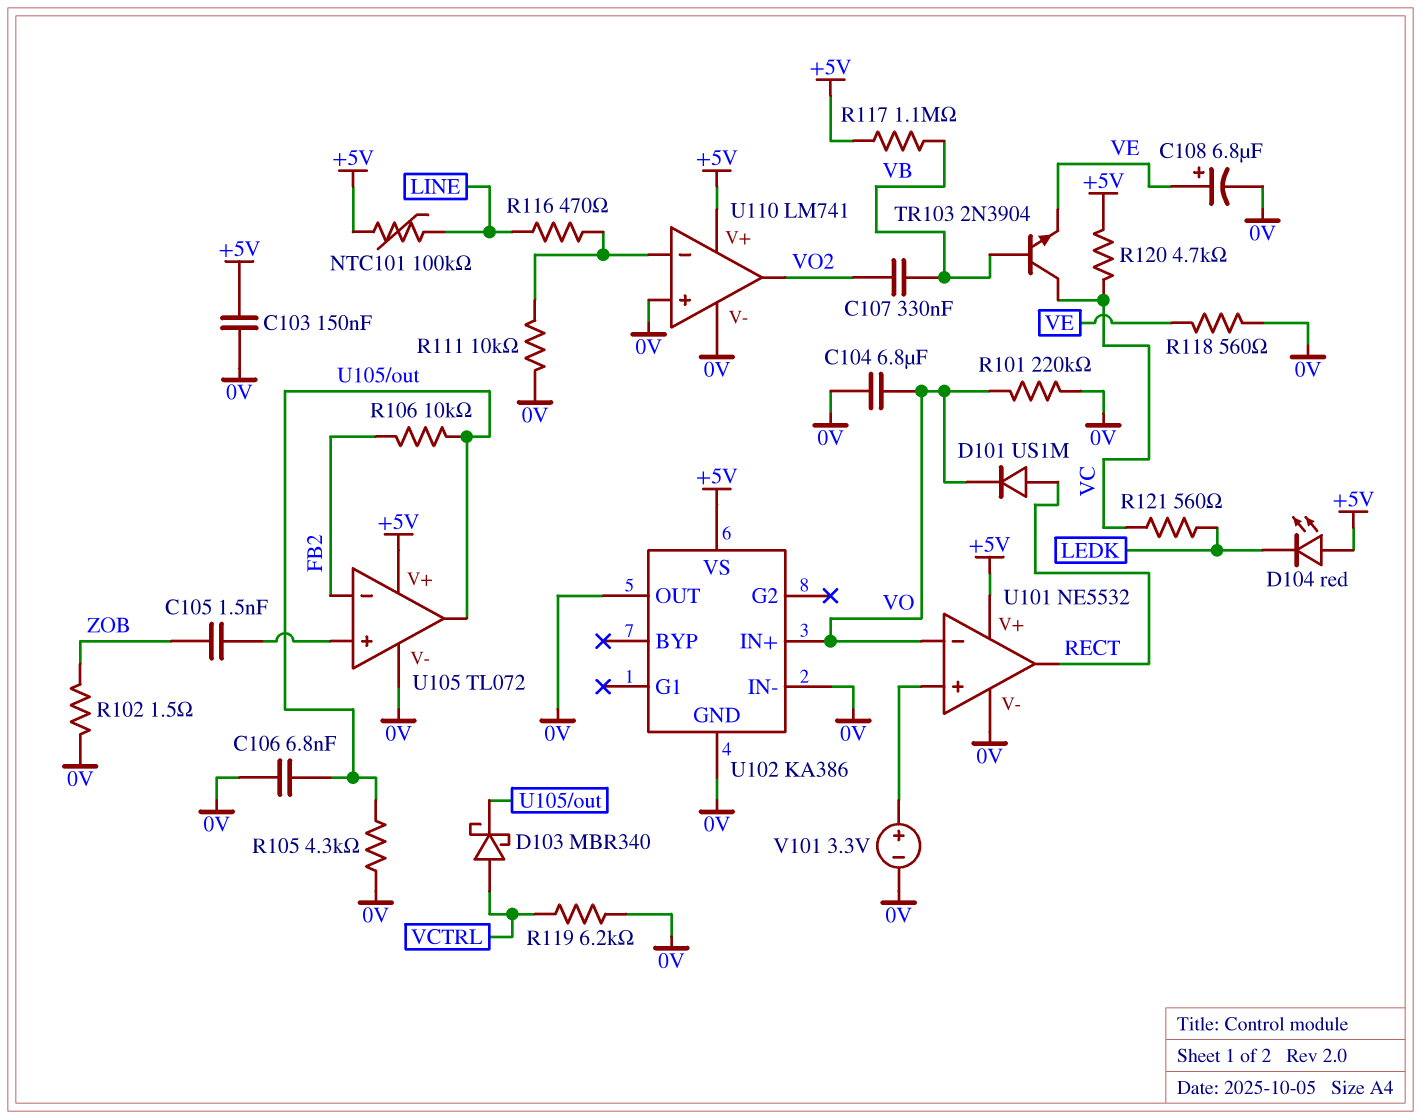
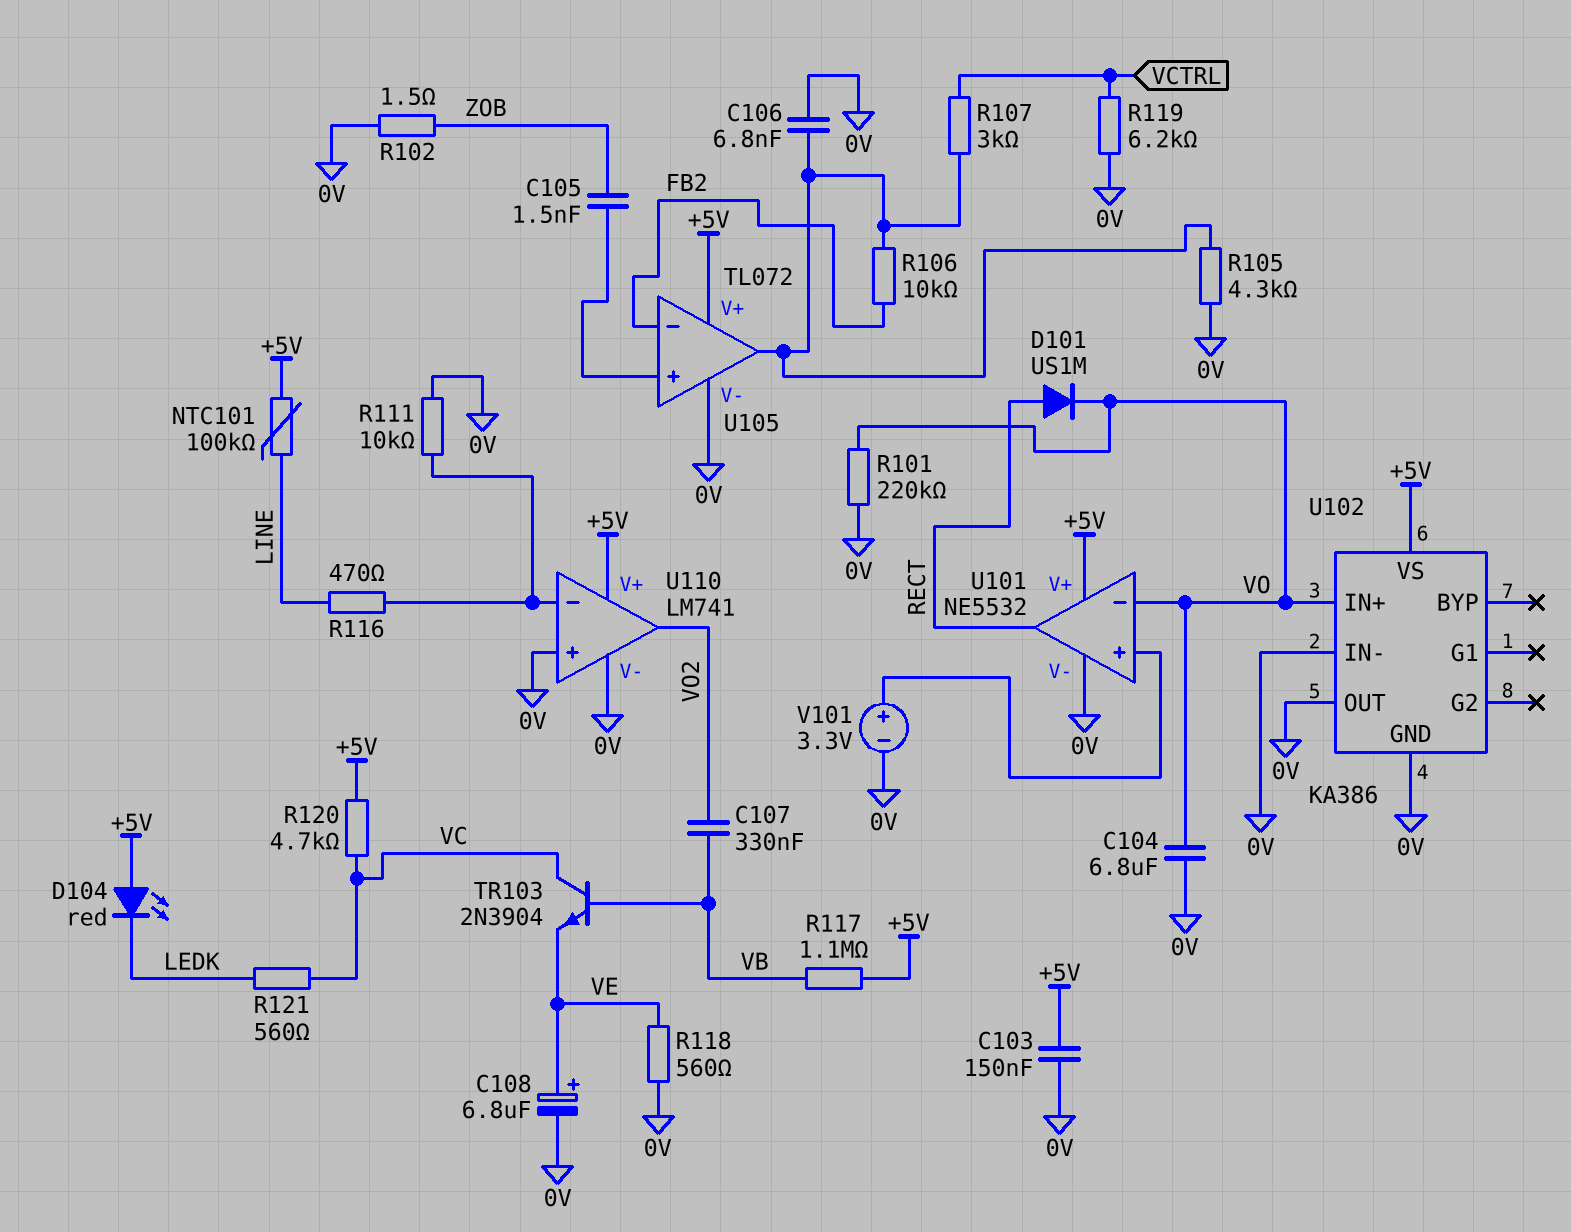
D103: schottky MBR340 (A VCTRL, K U105/out) -> none
R107: none -> 3k (U105/out, VCTRL)

